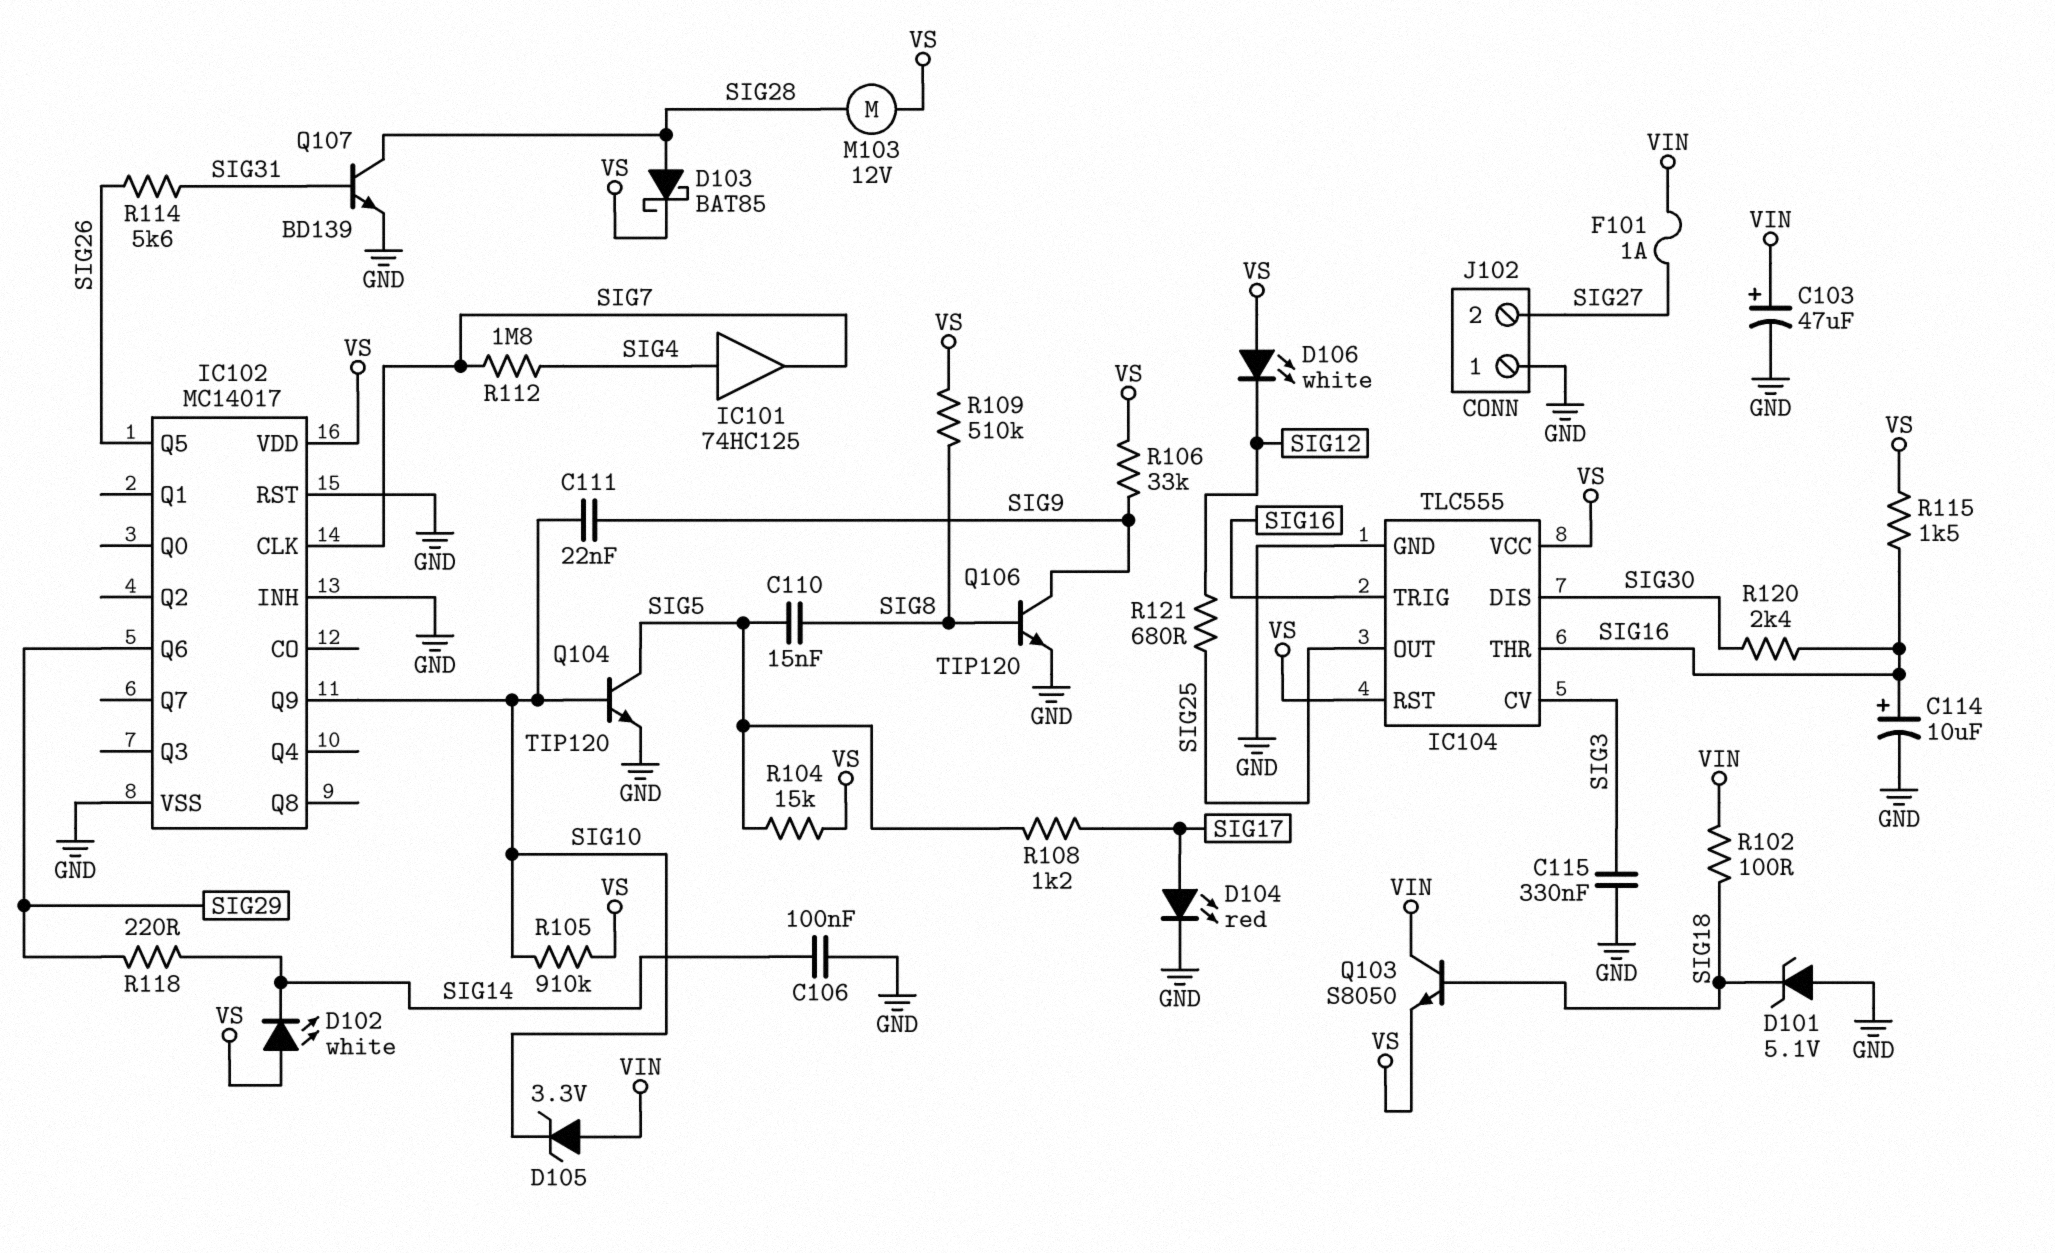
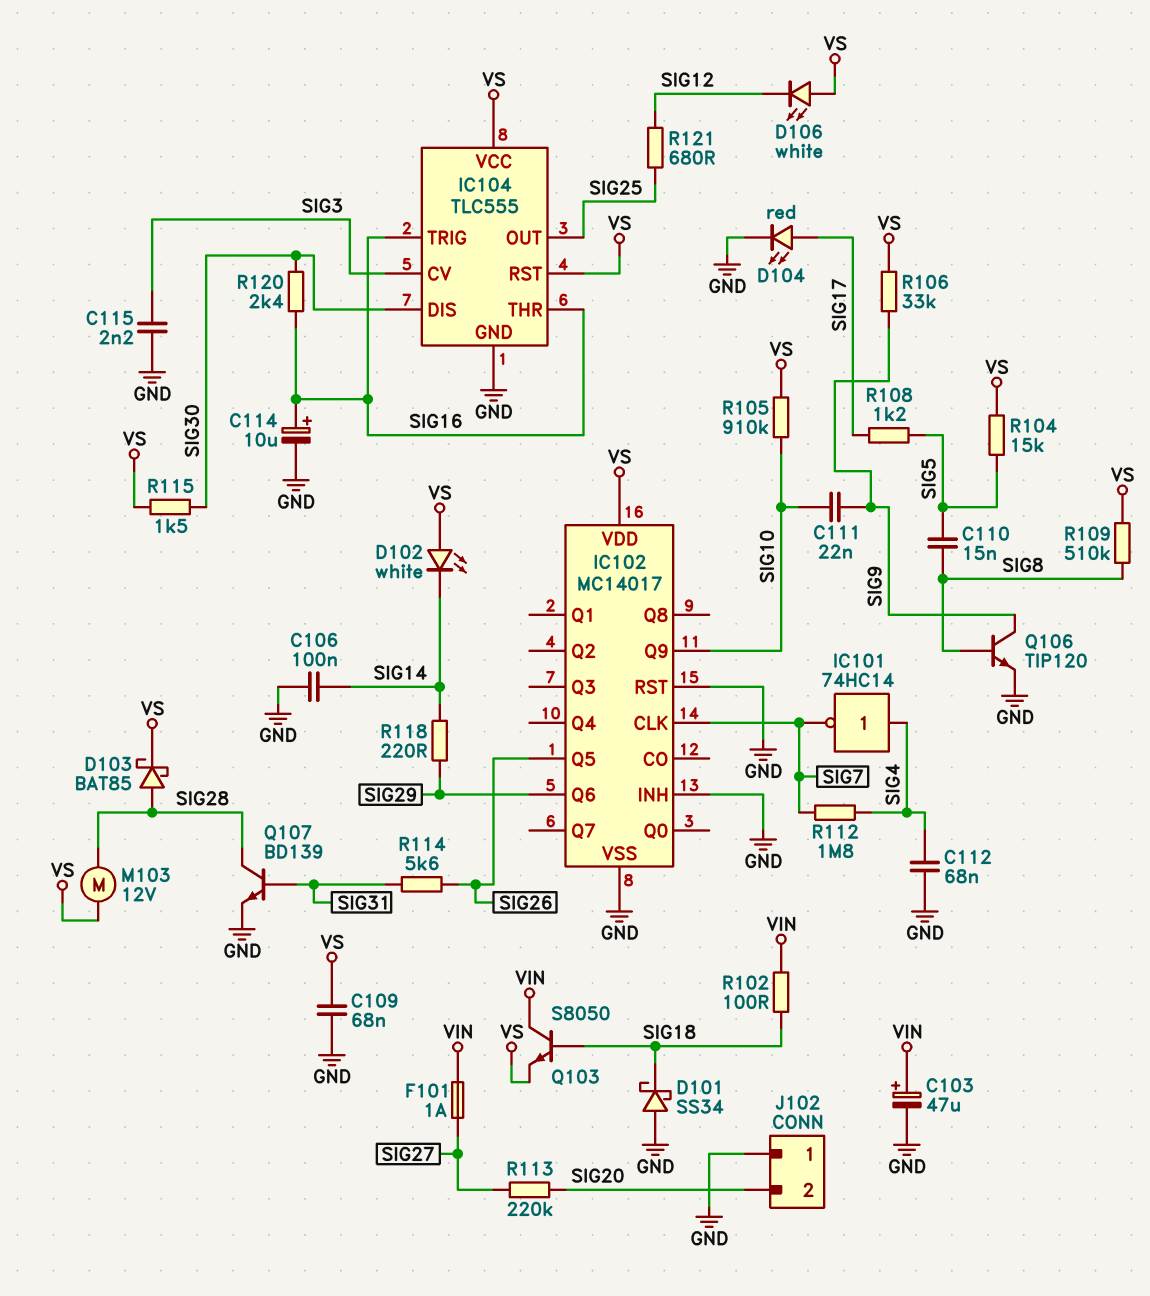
C109: none -> 68nF (GND, VS)
C112: none -> 68nF (GND, SIG4)
C115: 330nF (GND, SIG3) -> 2.2nF (GND, SIG3)
D101: zener 5.1V (A GND, K SIG18) -> schottky SS34 (A GND, K SIG18)
D105: zener 3.3V (A VIN, K SIG10) -> none
IC101: buffer 74HC125 (in SIG4, out SIG7) -> NOT 74HC14 (in SIG4, out SIG7)
J102 pin 2: SIG27 -> SIG20
Q104: NPN TIP120 (B SIG10, C SIG5, E GND) -> none
R113: none -> 220k (SIG20, SIG27)
R115: 1.5k (SIG16, VS) -> 1.5k (SIG30, VS)

